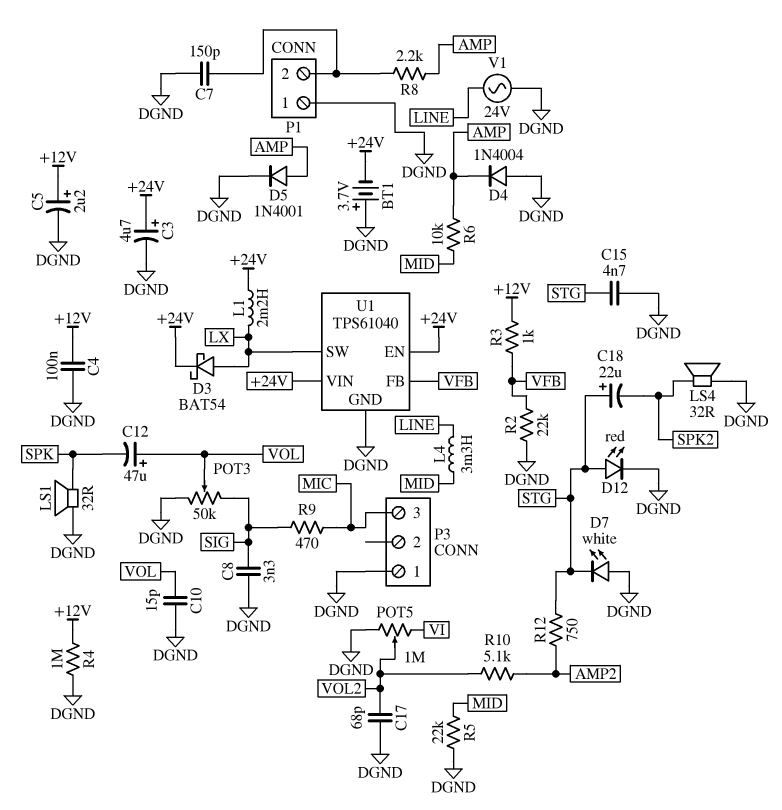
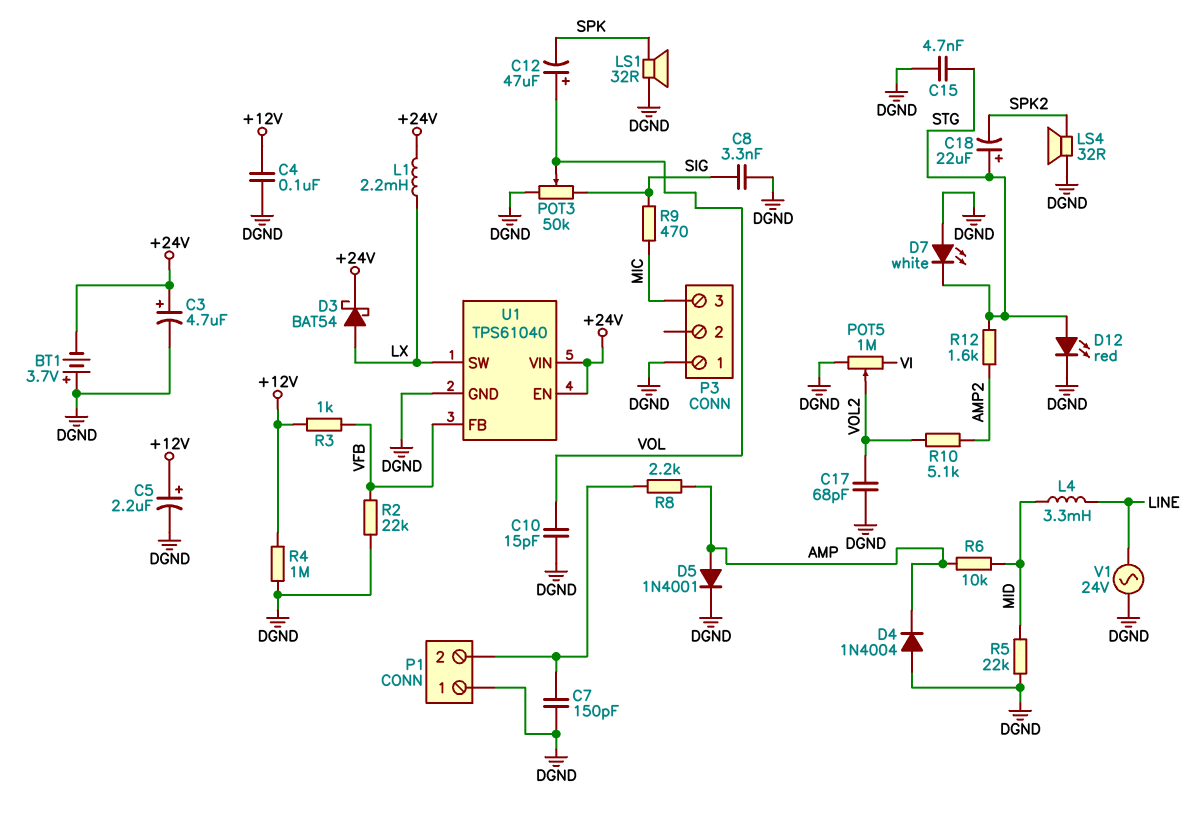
R12: 750 (AMP2, STG) -> 1.6k (AMP2, STG)

